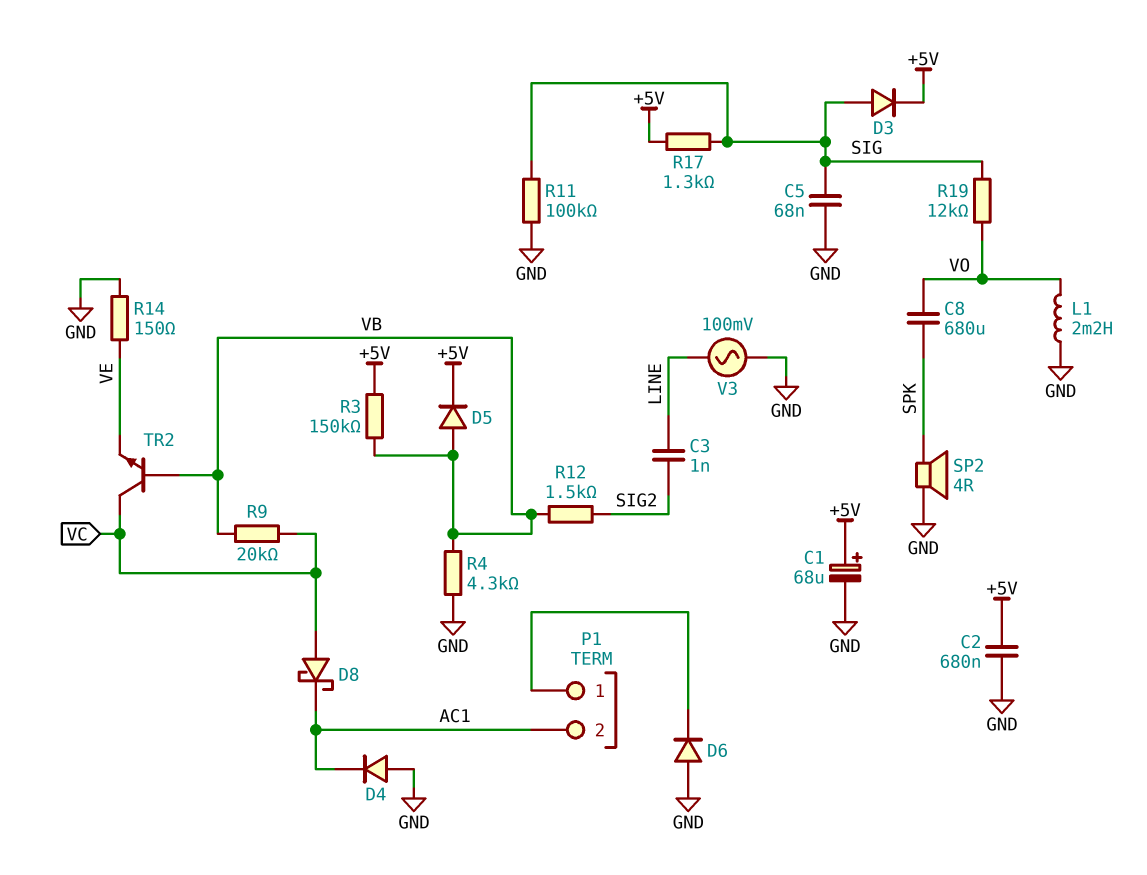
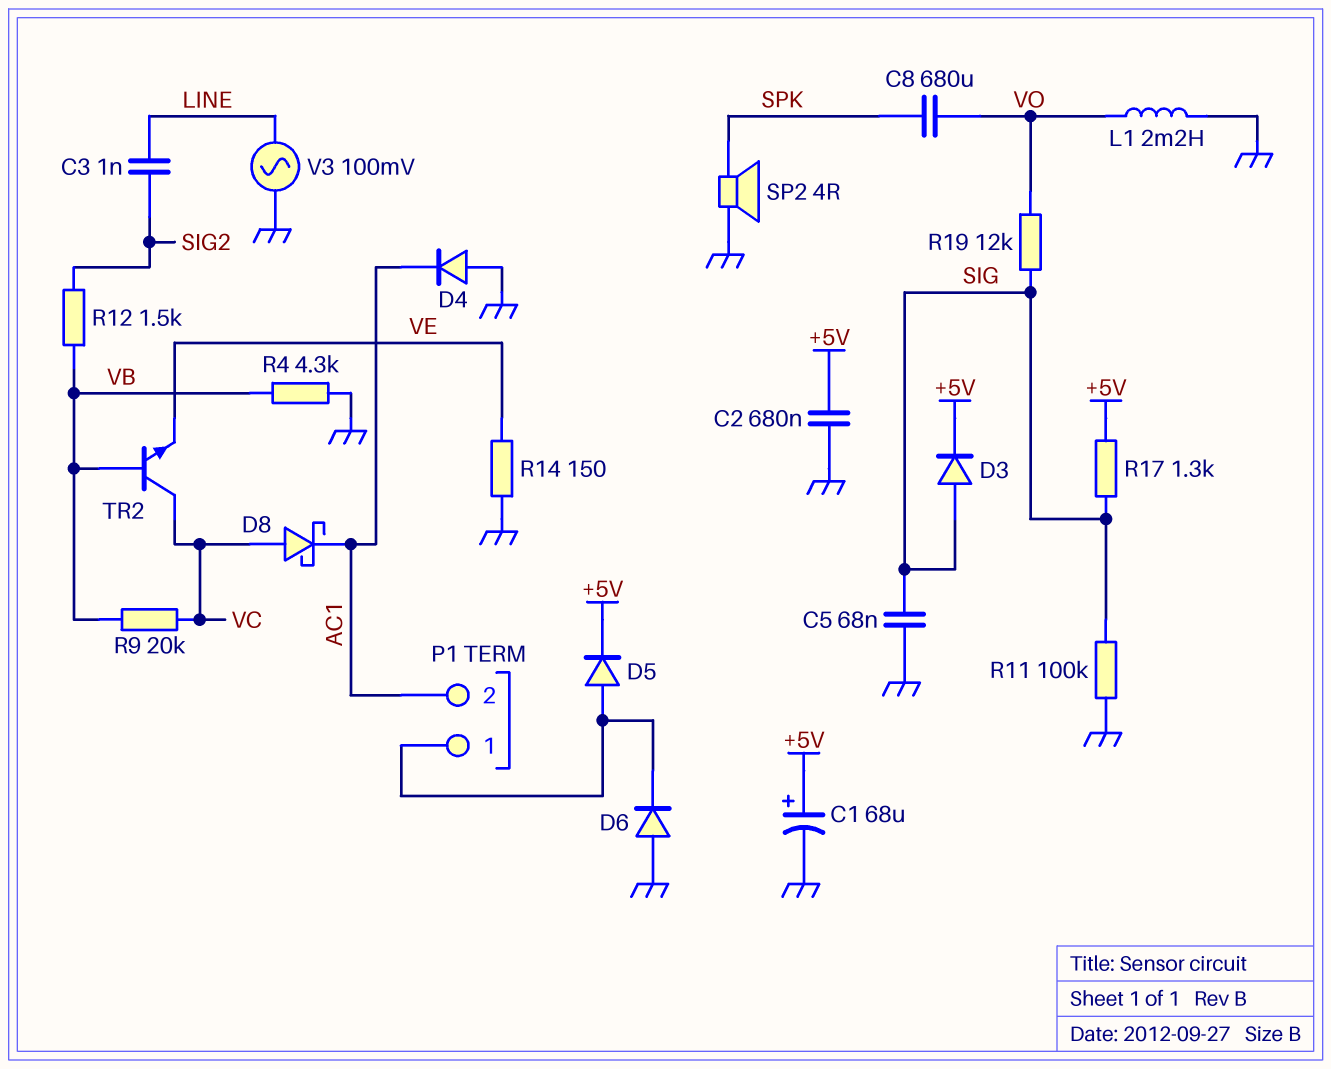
D5: diode (A VB, K +5V) -> diode (A P1/1, K +5V)
R3: 150k (+5V, VB) -> none

